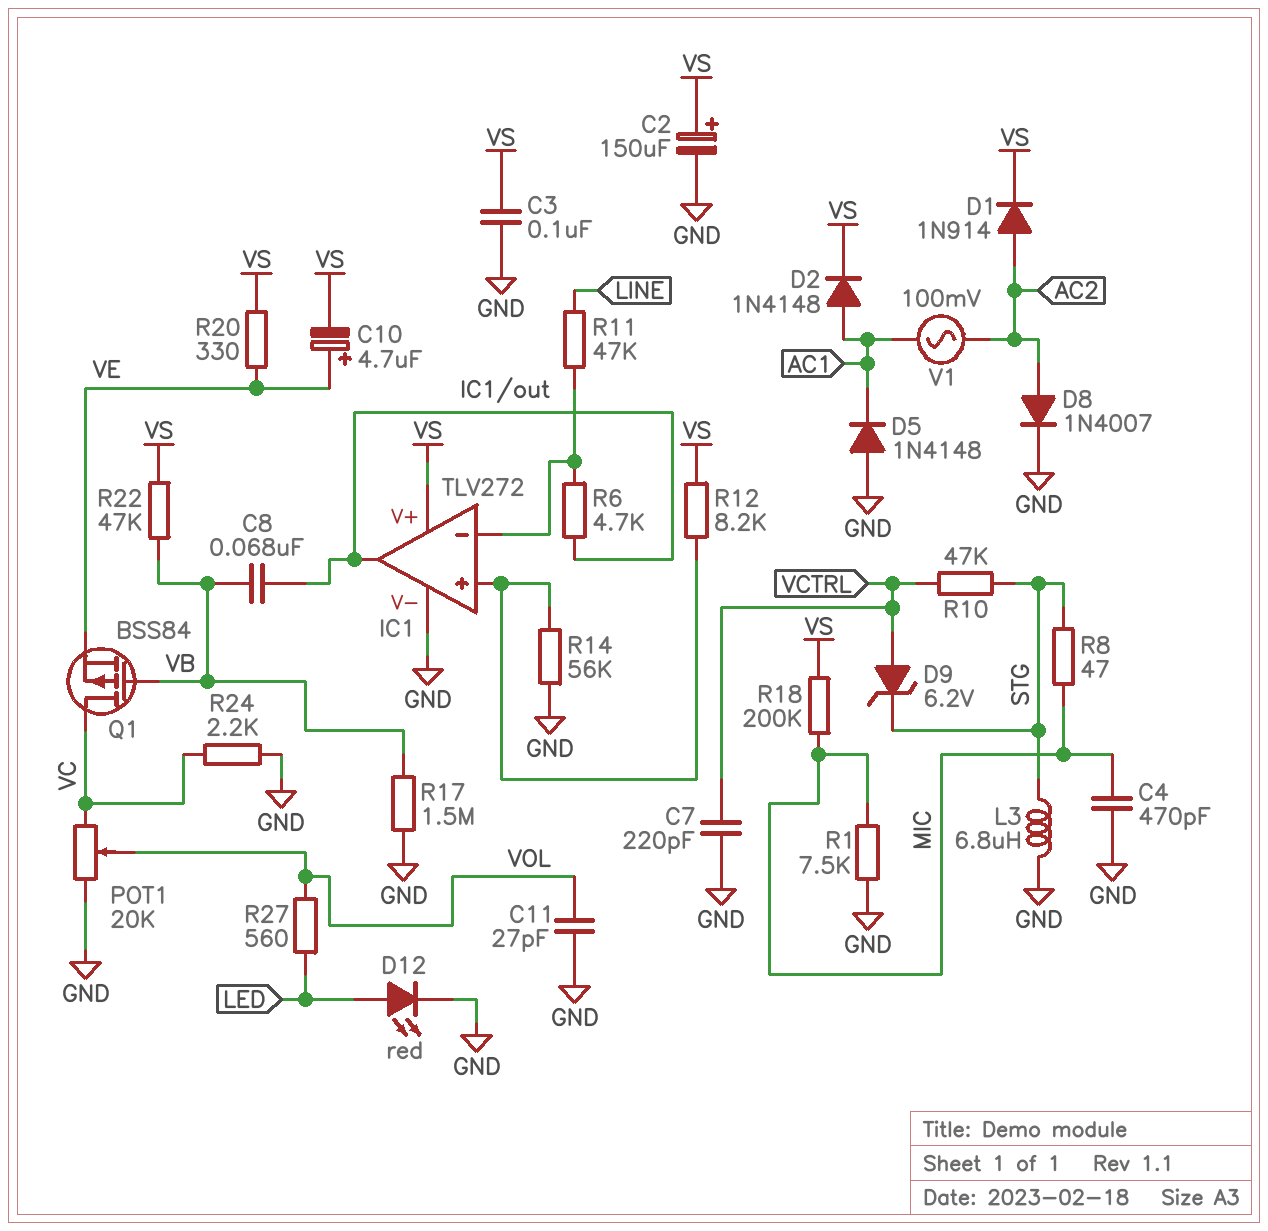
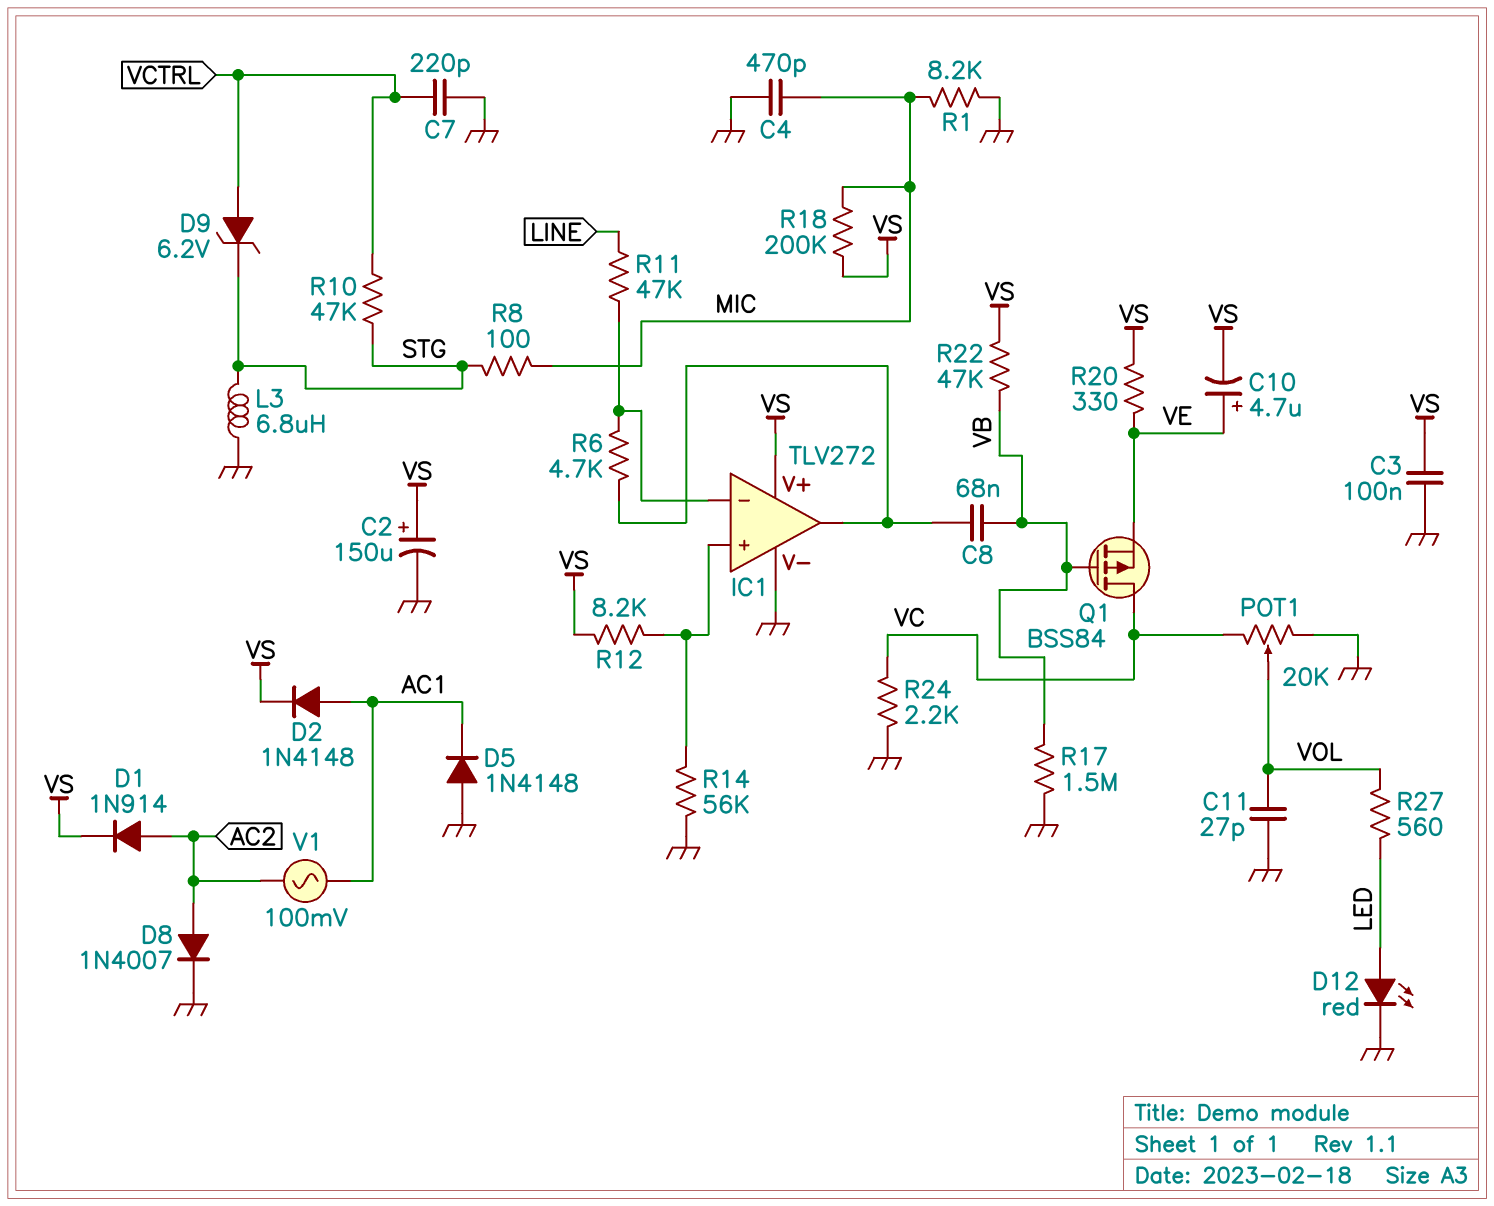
R1: 7.5k (GND, MIC) -> 8.2k (GND, MIC)
R8: 47 (MIC, STG) -> 100 (MIC, STG)

